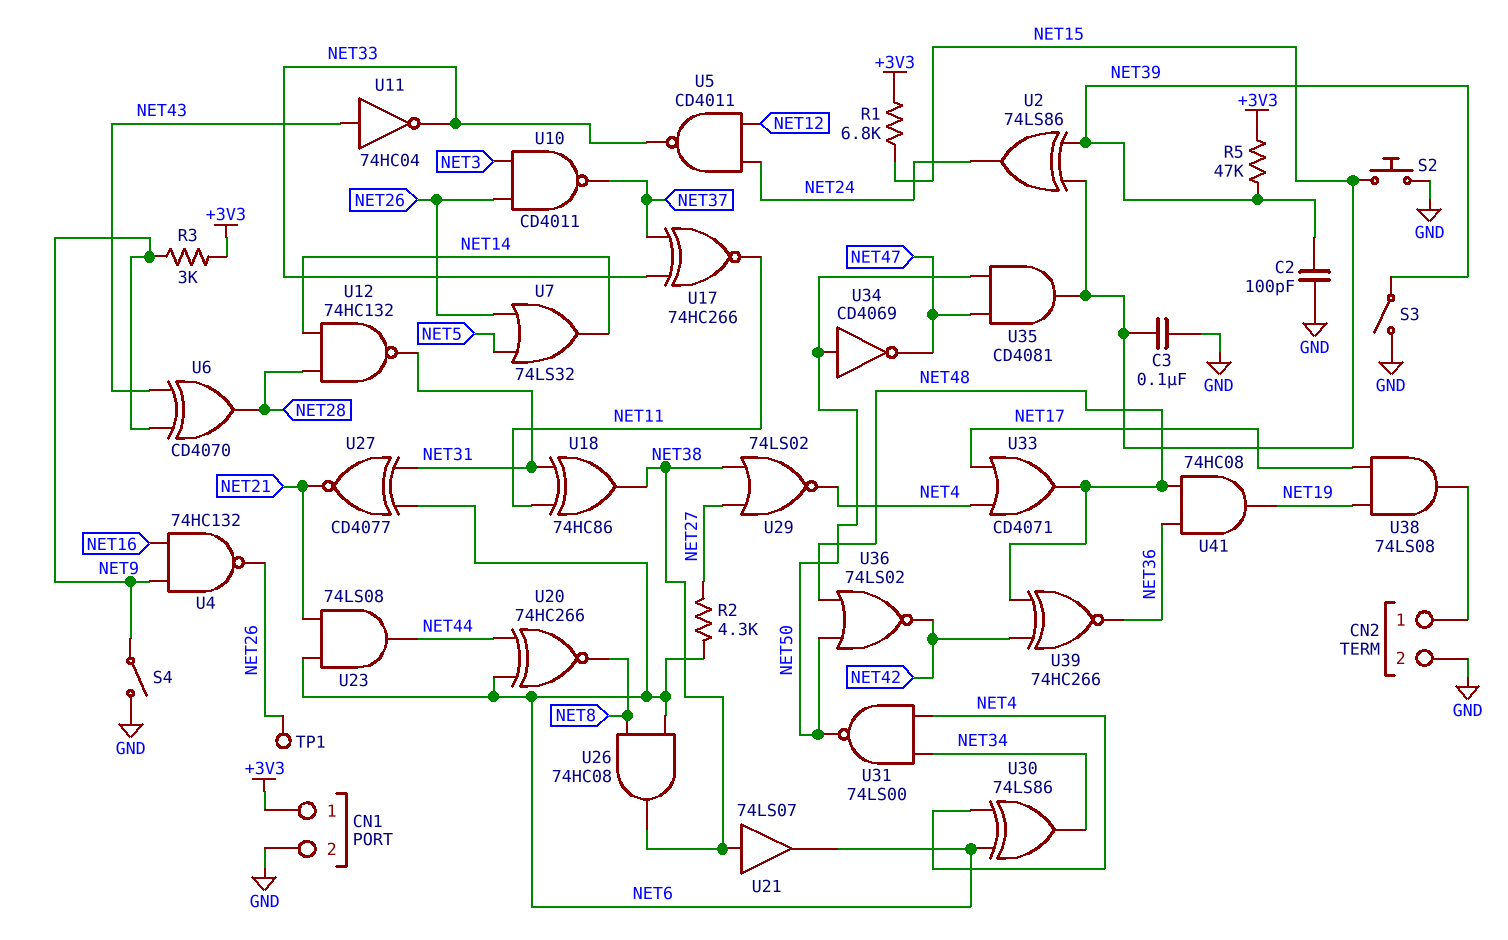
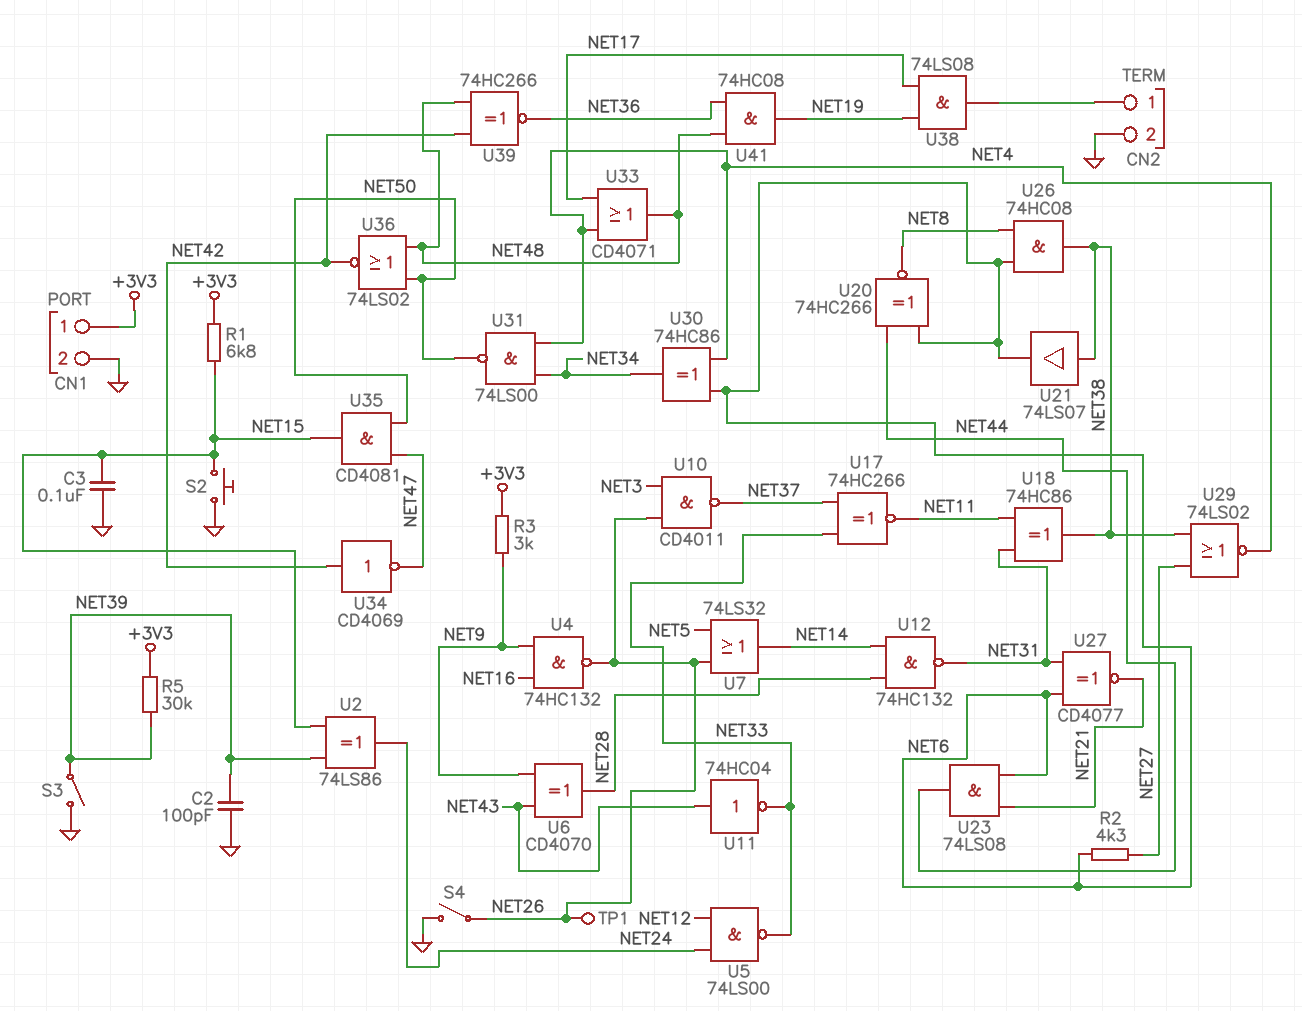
R5: 47k (+3V3, NET39) -> 30k (+3V3, NET39)
S4: switch (GND, NET9) -> switch (GND, NET26)
U5: NAND CD4011 (in NET12, in NET24, out NET33) -> NAND 74LS00 (in NET12, in NET24, out NET33)
U30: XOR 74LS86 (in NET4, in NET6, out NET34) -> XOR 74HC86 (in NET4, in NET6, out NET34)
U34: NOT CD4069 (in NET50, out NET47) -> NOT CD4069 (in NET42, out NET47)

